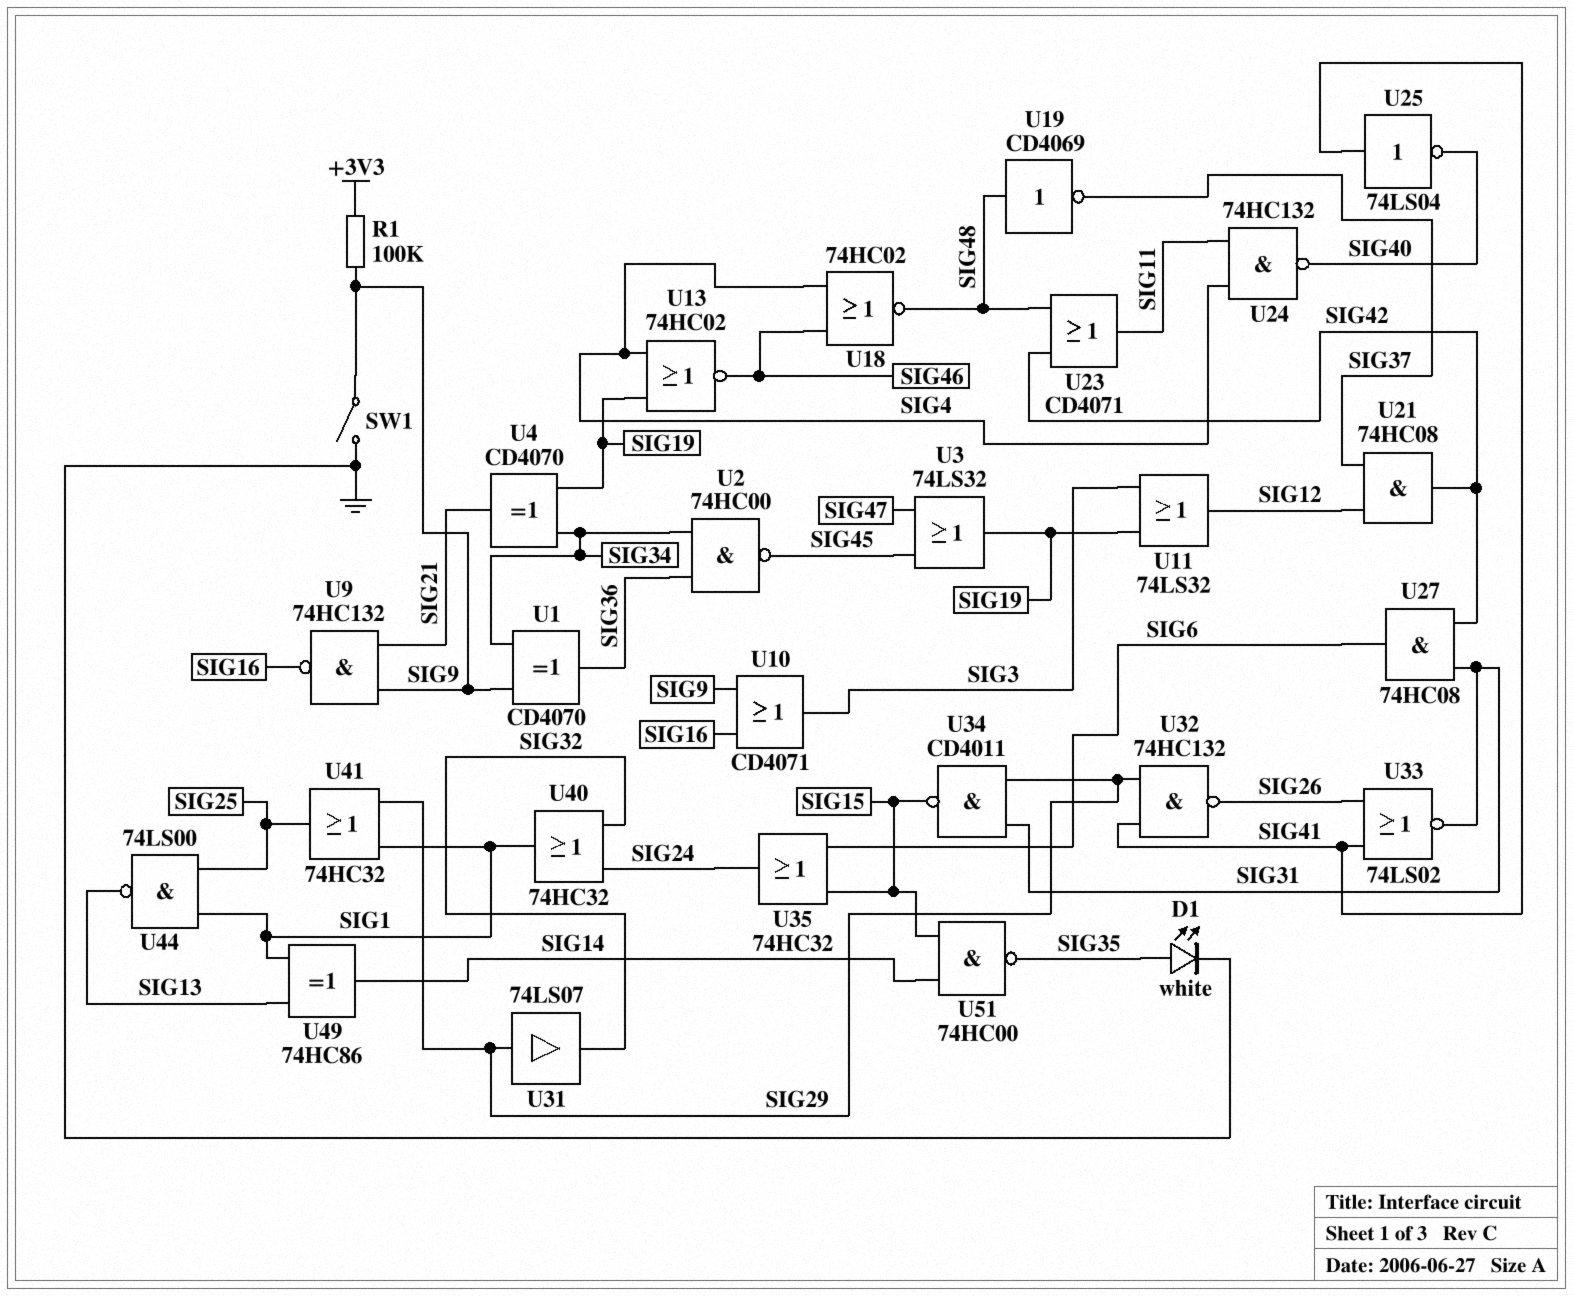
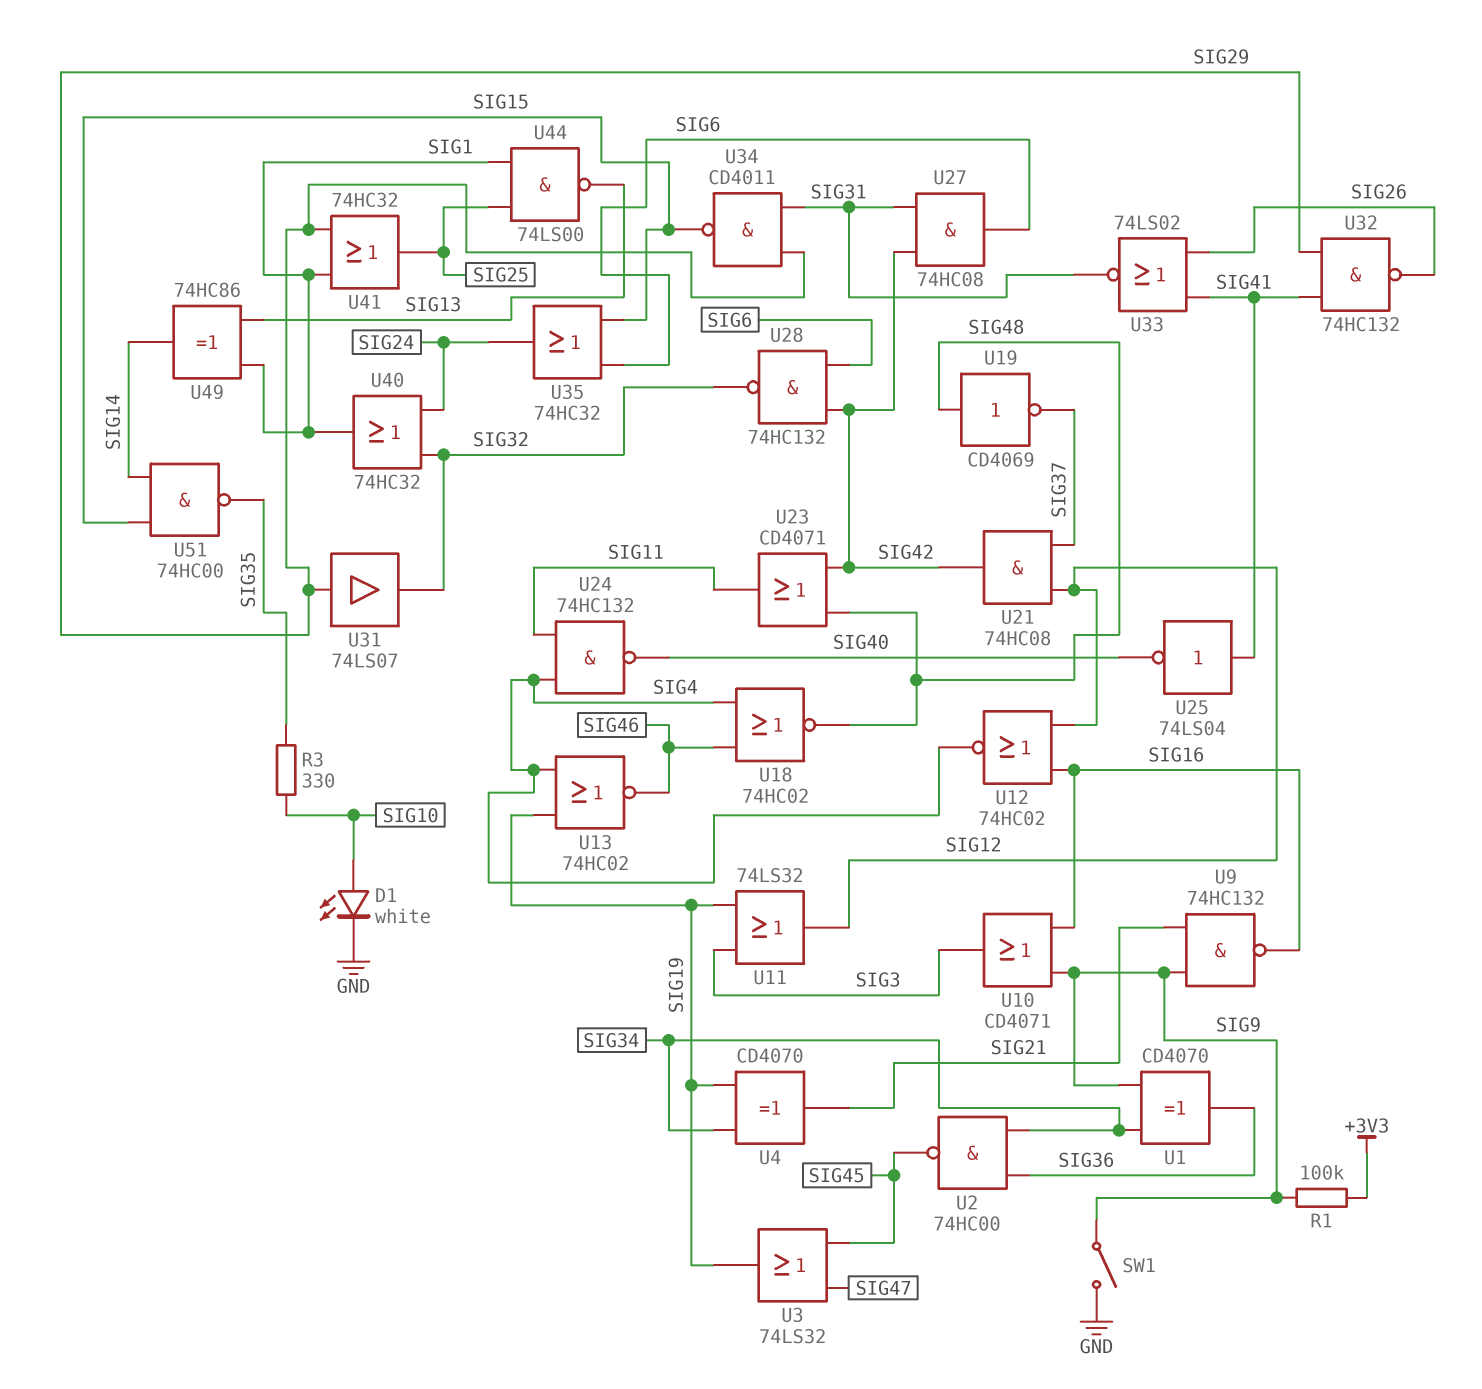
D1: LED white (A SIG35, K GND) -> LED white (A SIG10, K GND)
R3: none -> 330 (SIG10, SIG35)
U12: none -> NOR 74HC02 (in SIG12, in SIG16, out SIG4)
U28: none -> NAND 74HC132 (in SIG6, in SIG42, out SIG32)

